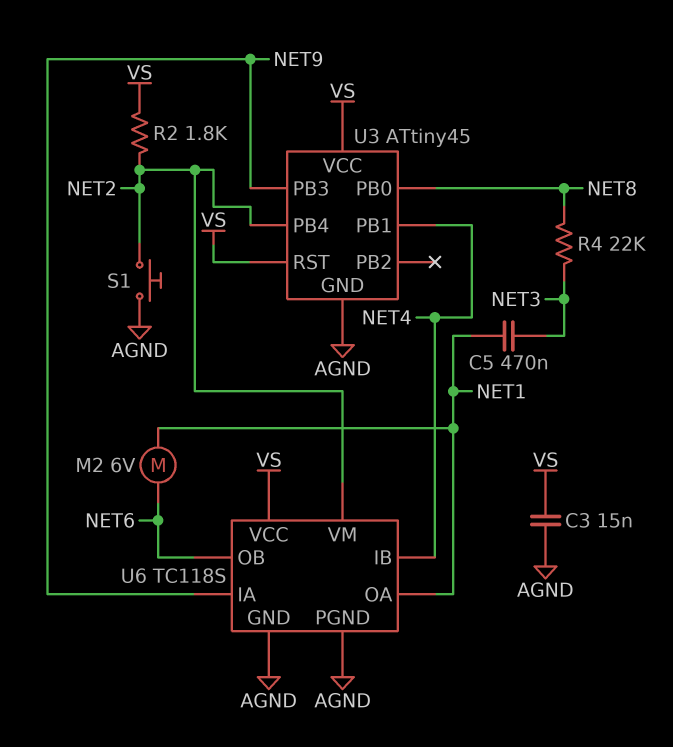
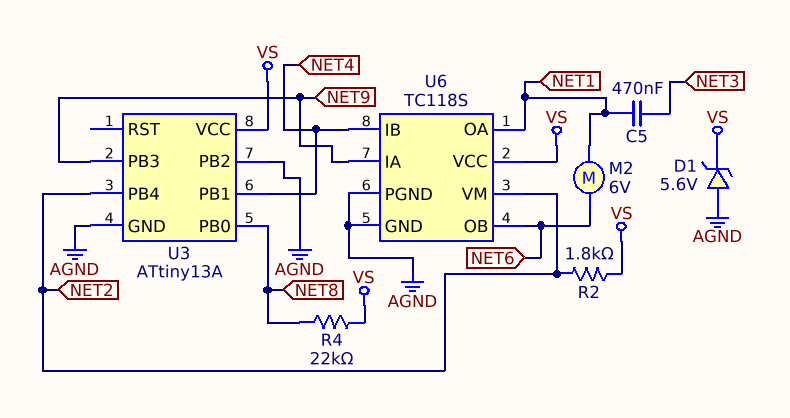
C3: 15nF (AGND, VS) -> none
D1: none -> zener 5.6V (A AGND, K VS)
R4: 22k (NET3, NET8) -> 22k (NET8, VS)
S1: button (AGND, NET2) -> none
U3: ATtiny45 -> ATtiny13A
U3 pin PB2: none -> AGND
U3 pin RST: VS -> none

